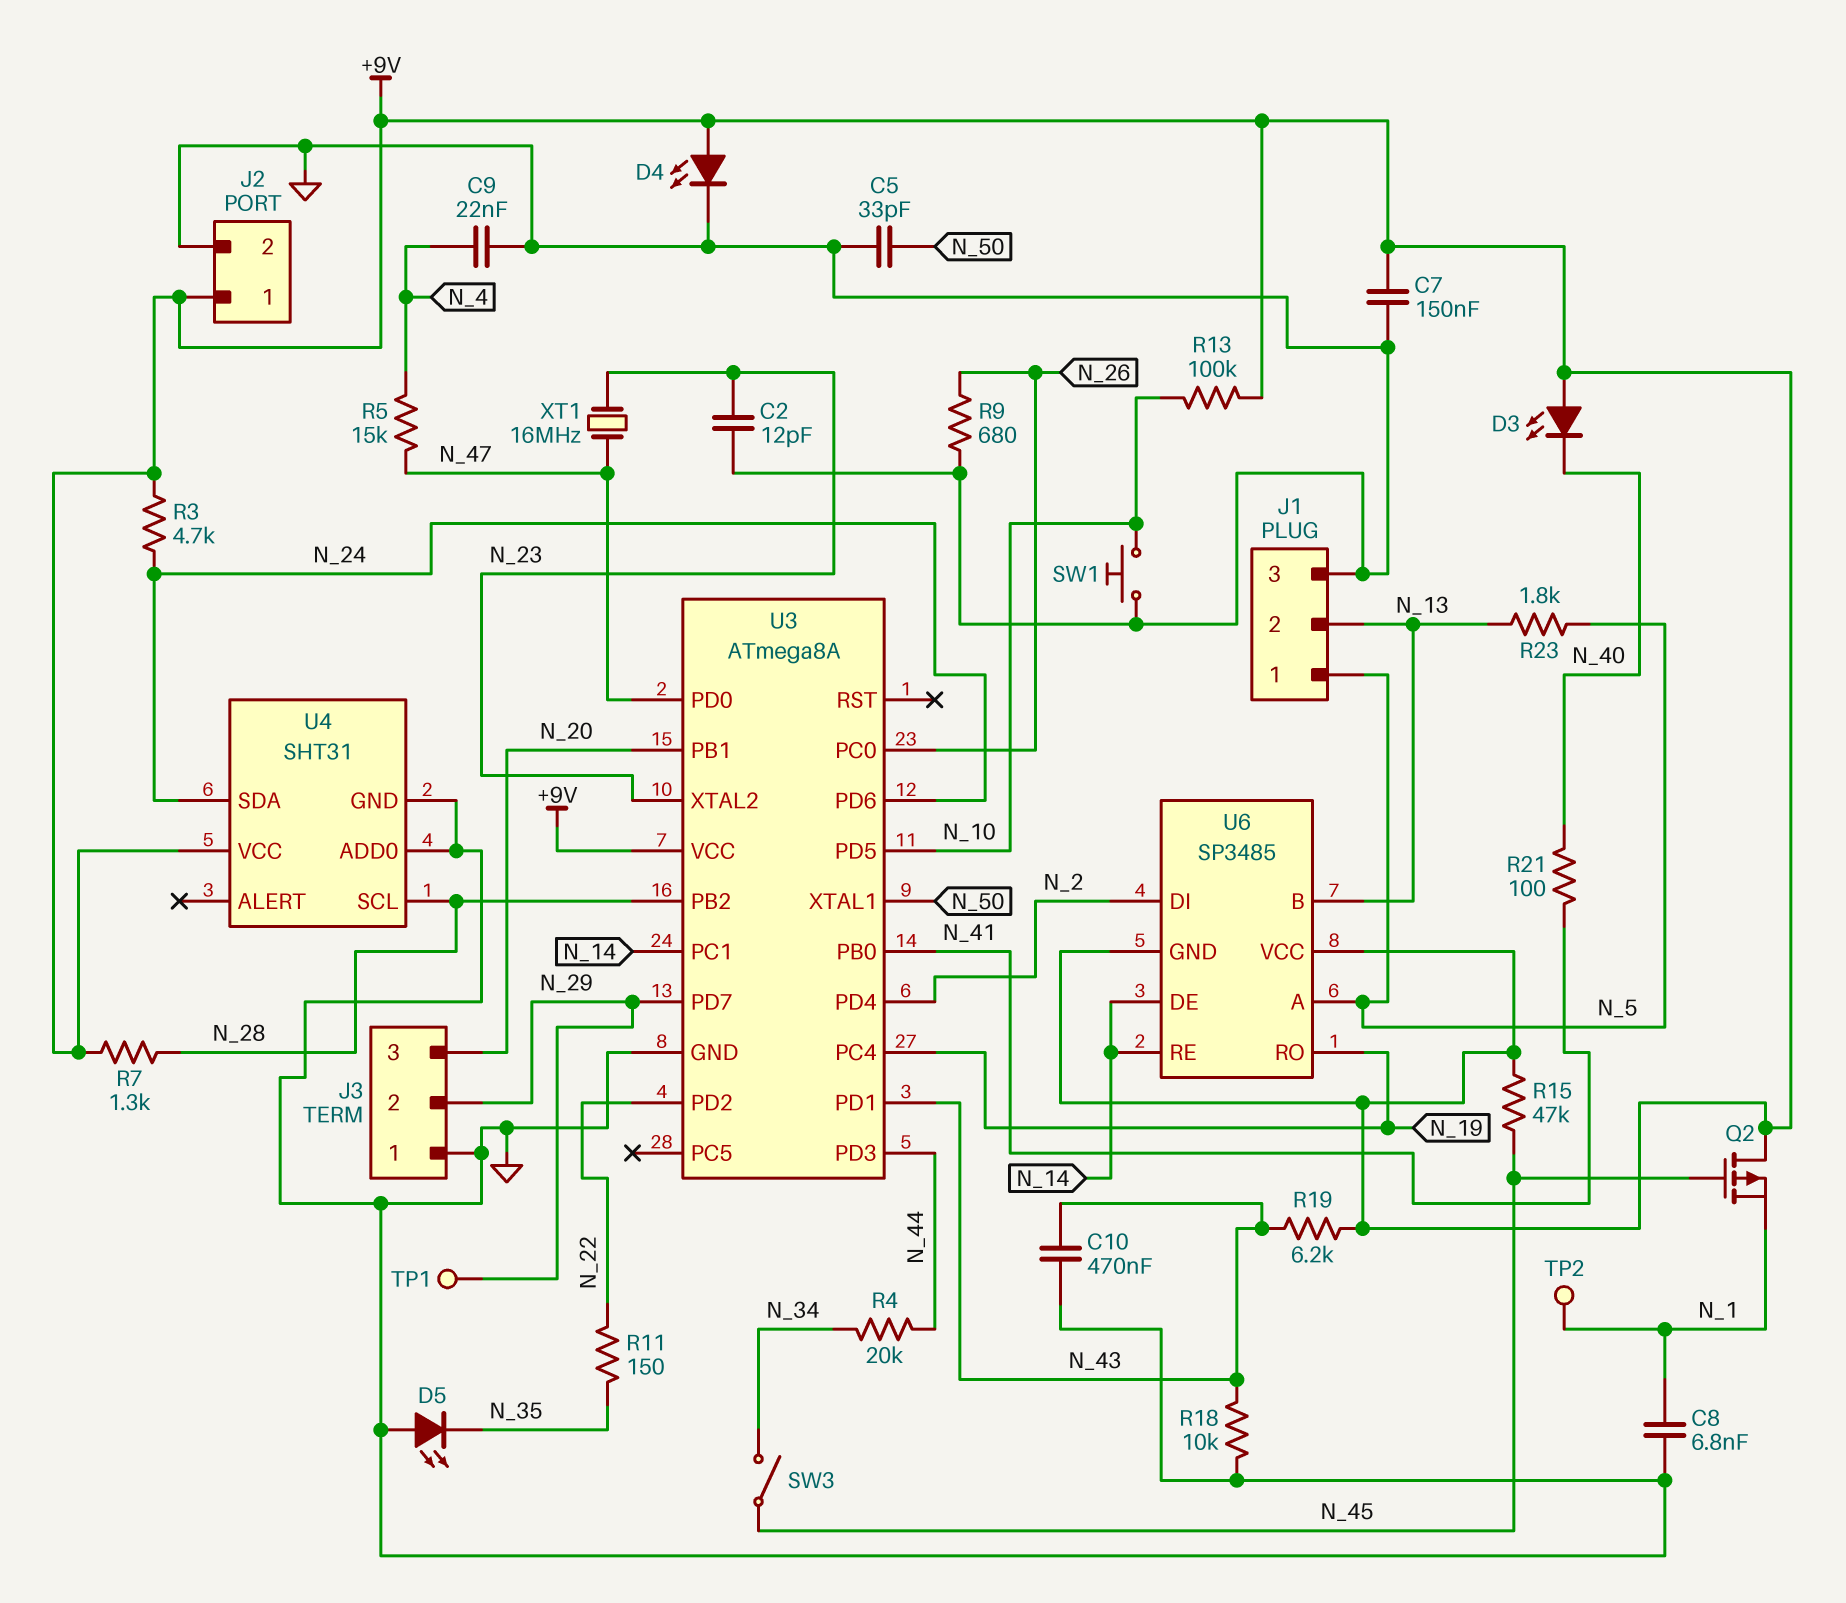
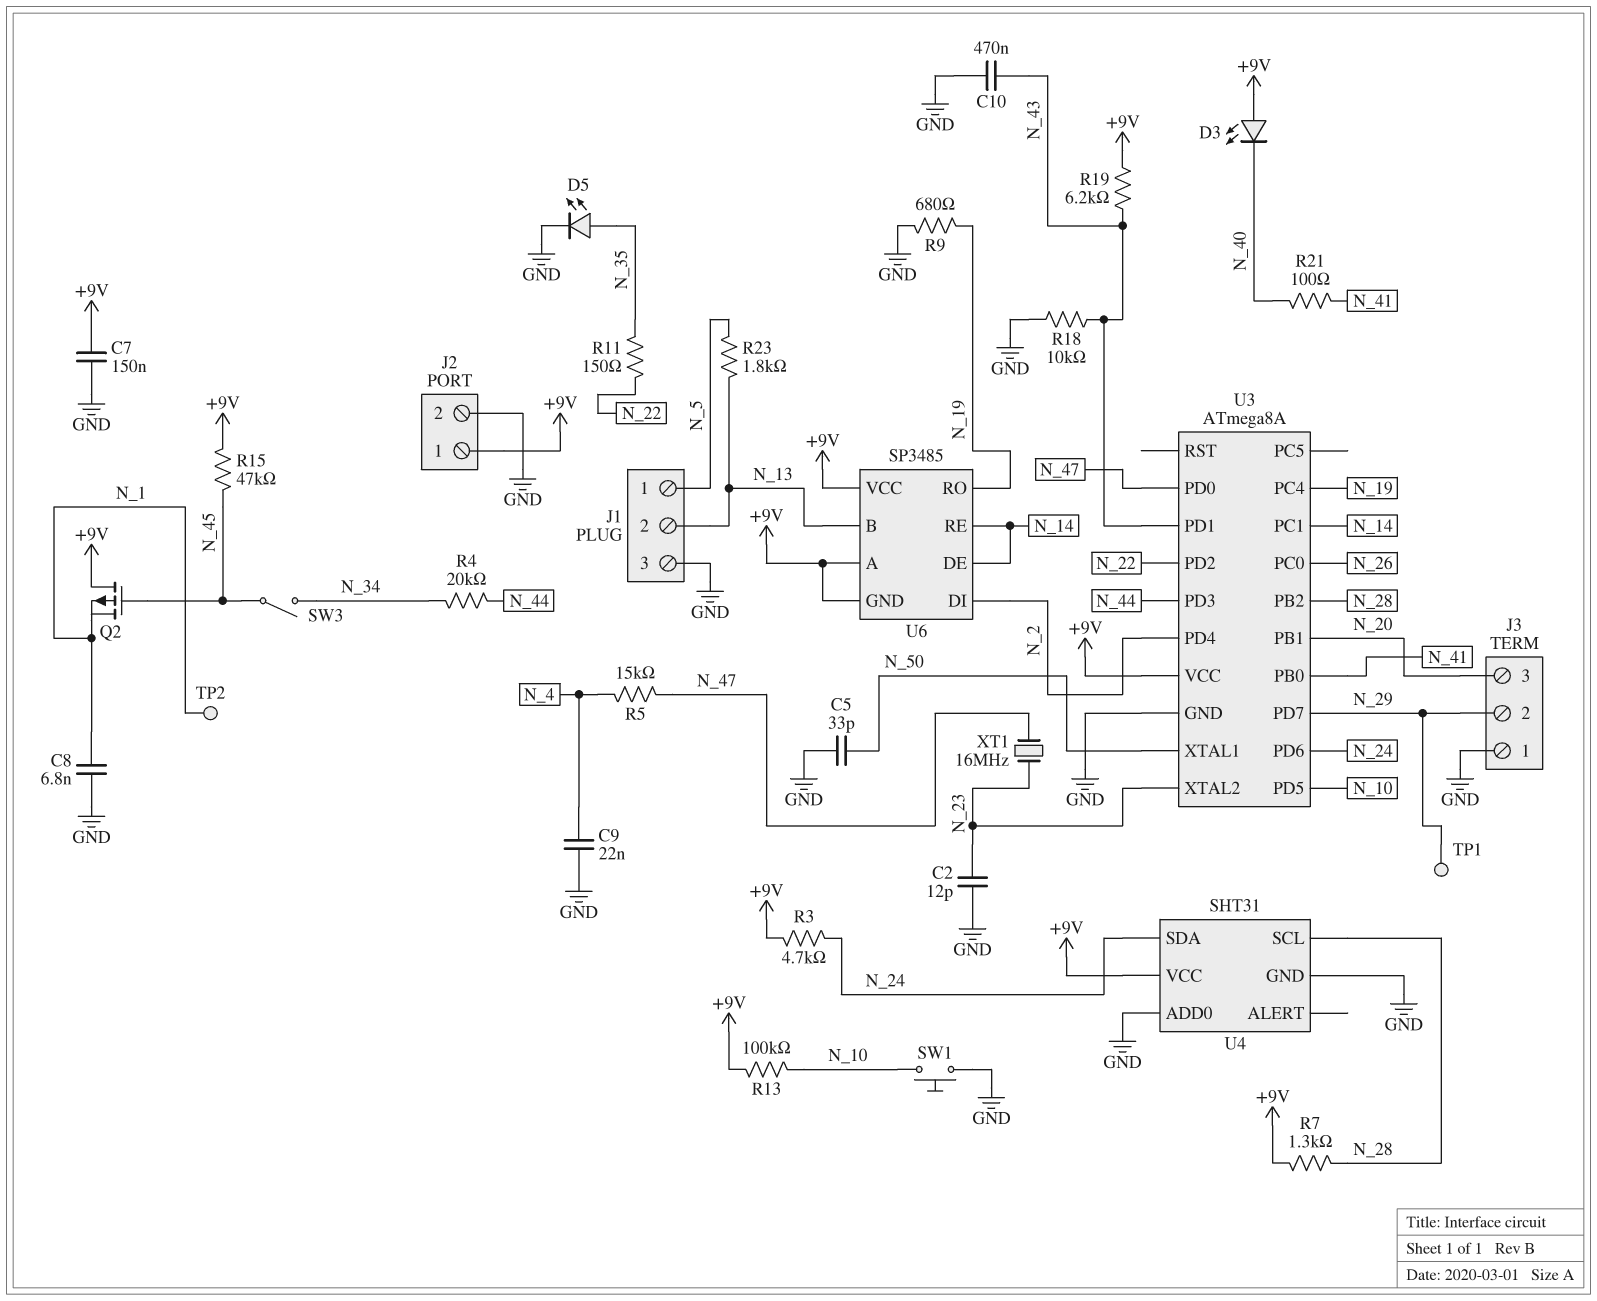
D4: LED (A +9V, K GND) -> none
D5: LED (A GND, K N_35) -> LED (A N_35, K GND)
R9: 680 (GND, N_26) -> 680 (GND, N_19)
U6 pin A: N_5 -> +9V

